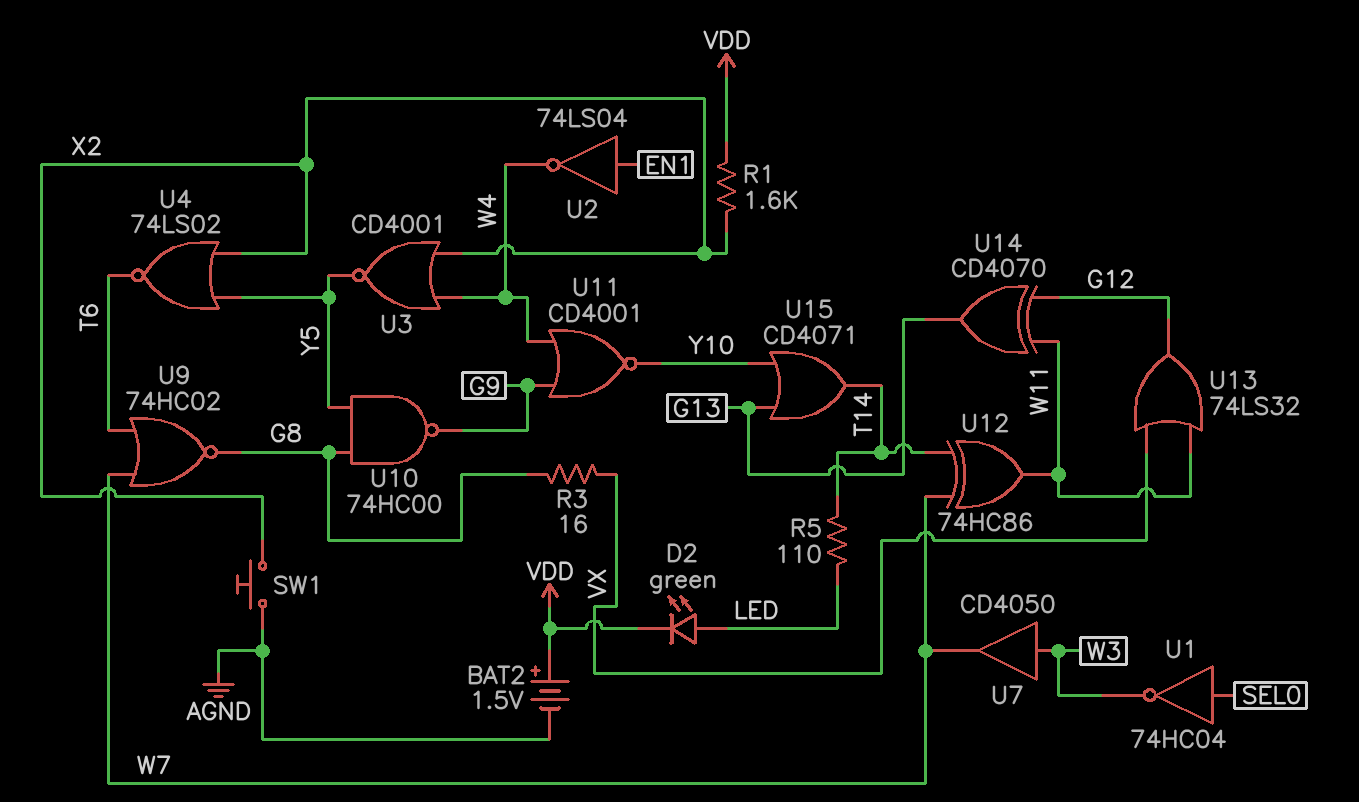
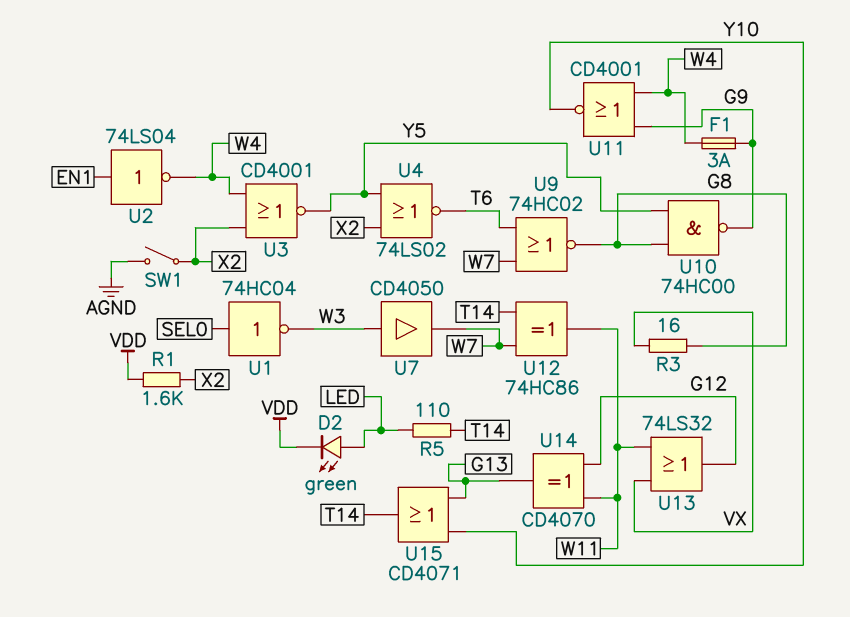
BAT2: 1.5V (plus VDD, minus AGND) -> none
F1: none -> 3A (G9, W4)
SW1: button (AGND, X2) -> switch (AGND, X2)

